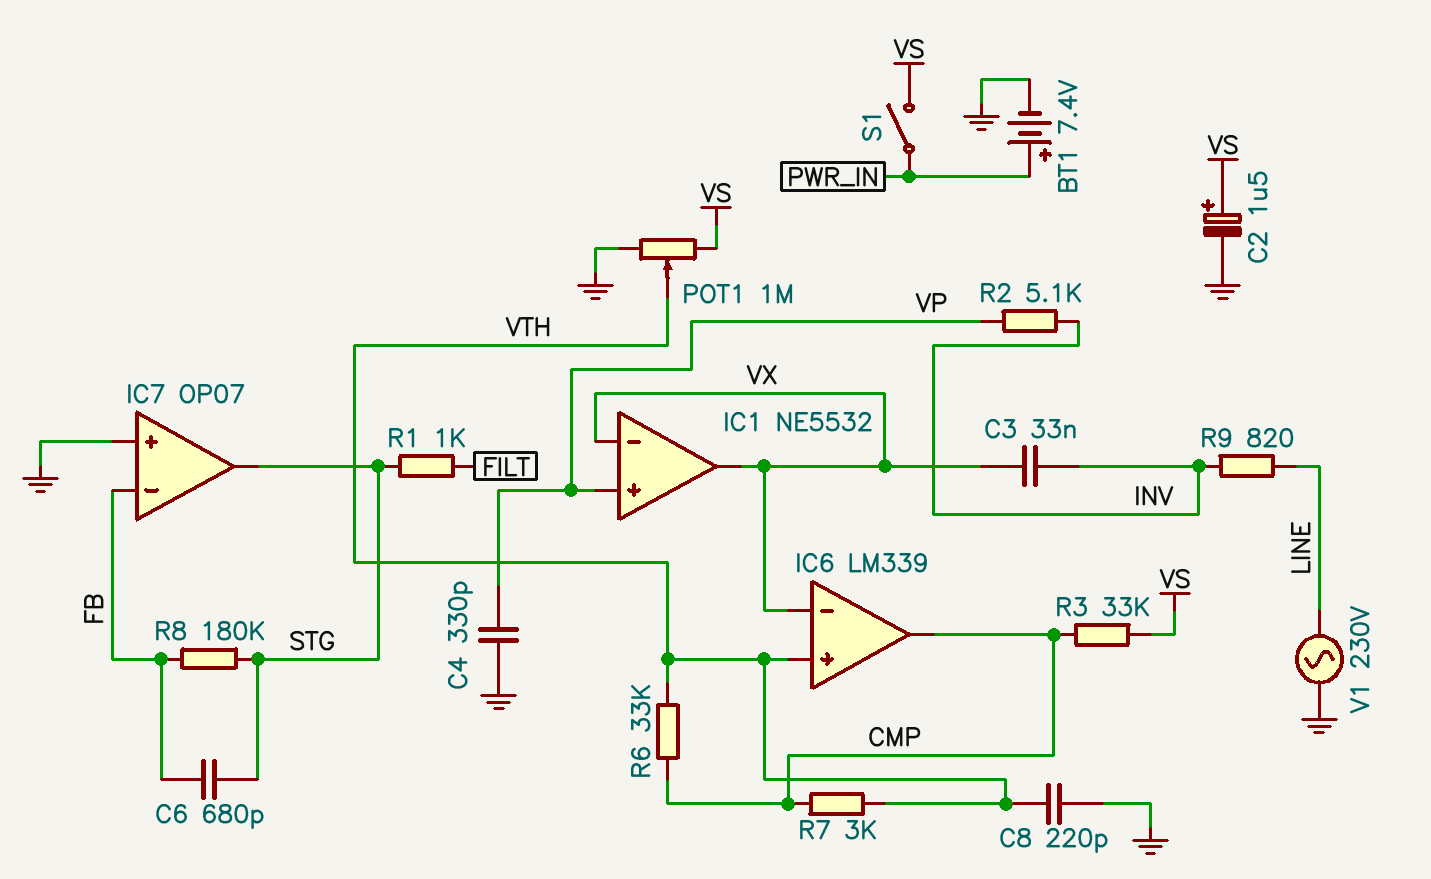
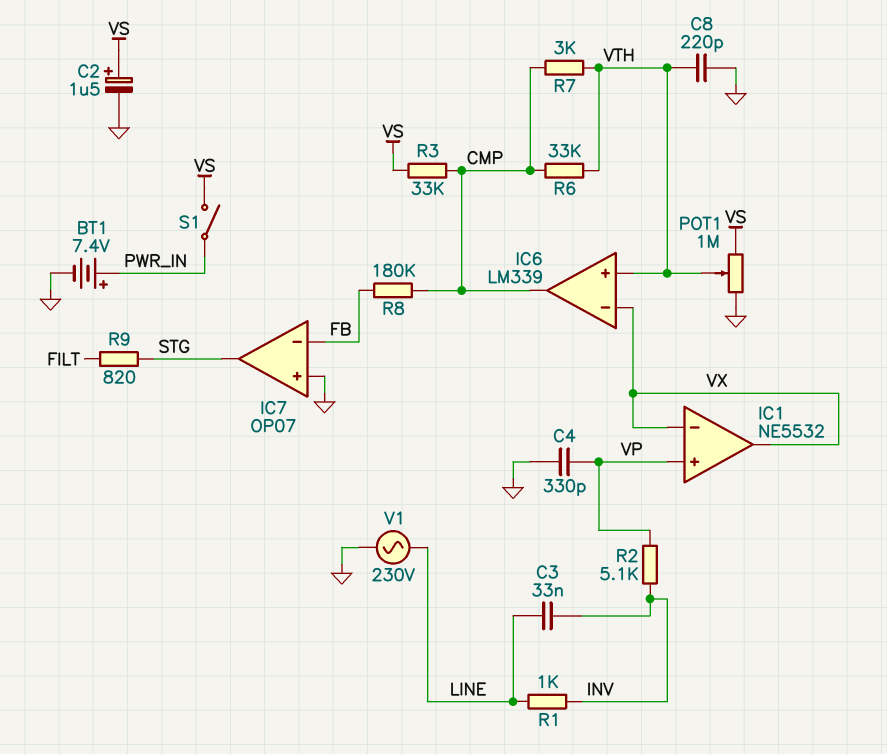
C3: 33nF (INV, VX) -> 33nF (INV, LINE)
C6: 680pF (FB, STG) -> none
R1: 1k (FILT, STG) -> 1k (INV, LINE)
R8: 180k (FB, STG) -> 180k (CMP, FB)
R9: 820 (INV, LINE) -> 820 (FILT, STG)

